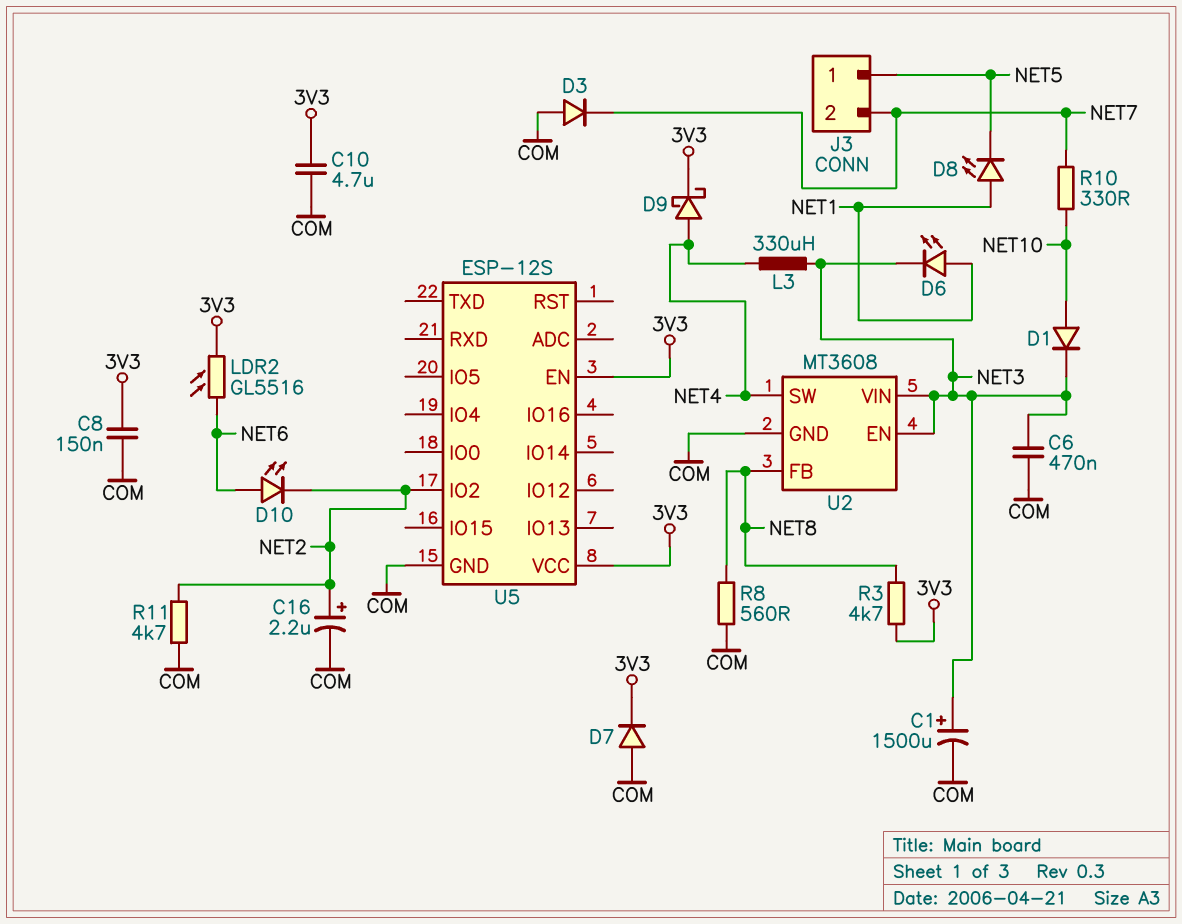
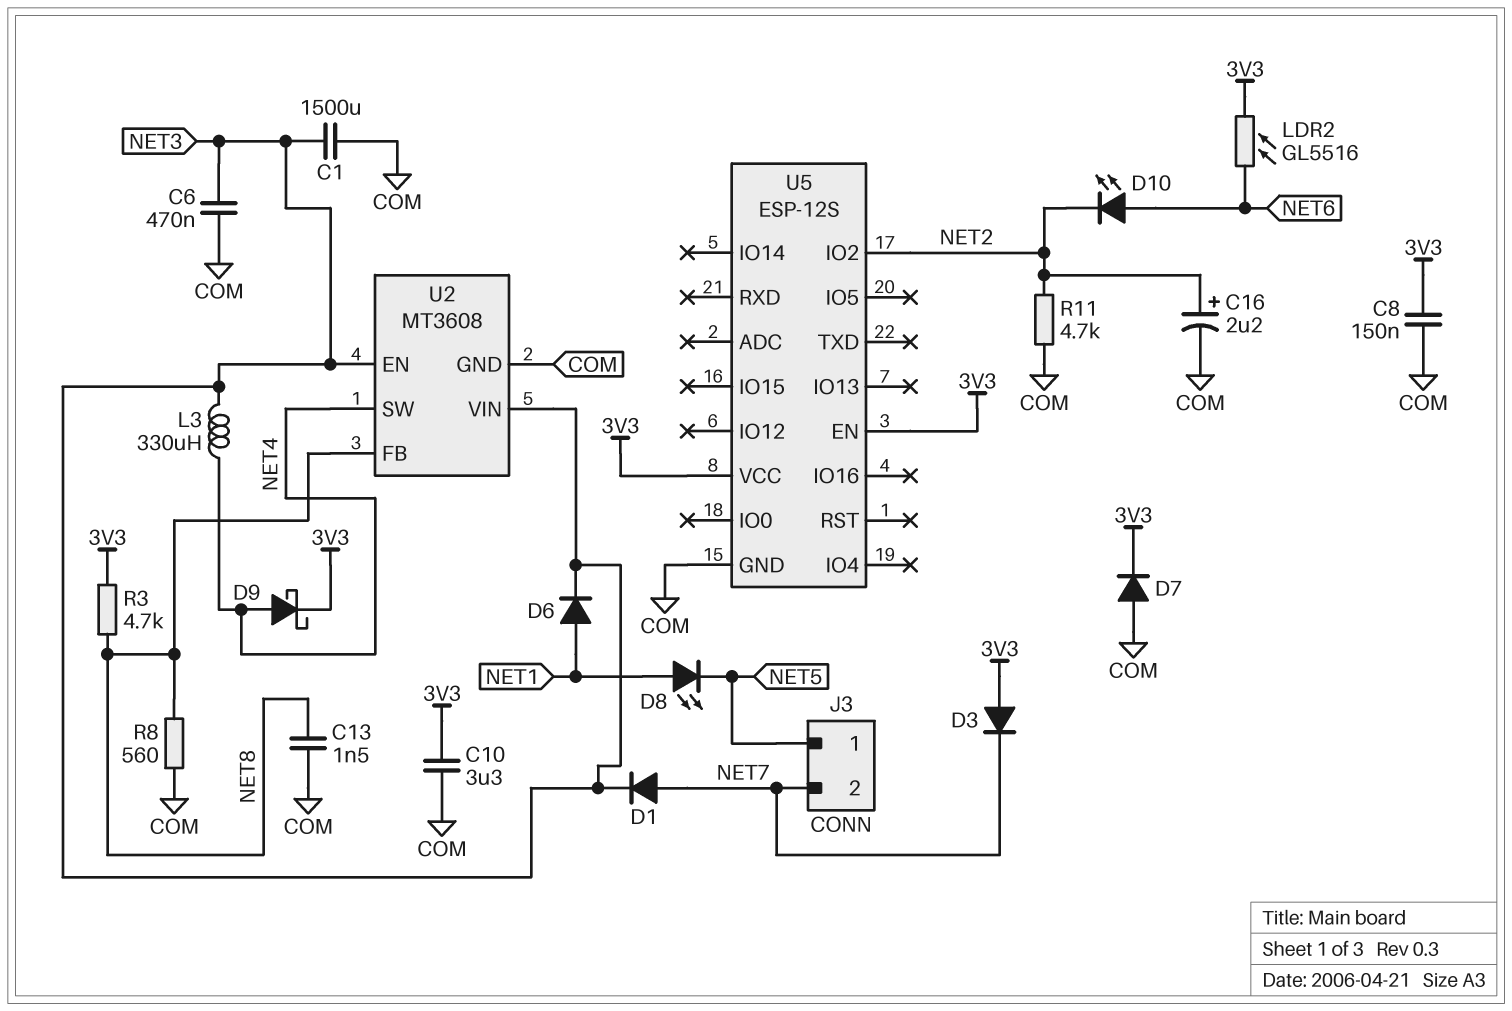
C1: 1500uF (plus NET3, minus COM) -> 1500uF (COM, NET3)
C10: 4.7uF (3V3, COM) -> 3.3uF (3V3, COM)
C13: none -> 1.5nF (COM, NET8)
D1: diode (A NET10, K NET3) -> diode (A NET7, K NET3)
D3: diode (A COM, K NET7) -> diode (A 3V3, K NET7)
D6: LED (A NET1, K NET3) -> diode (A NET1, K NET3)
R10: 330 (NET7, NET10) -> none

